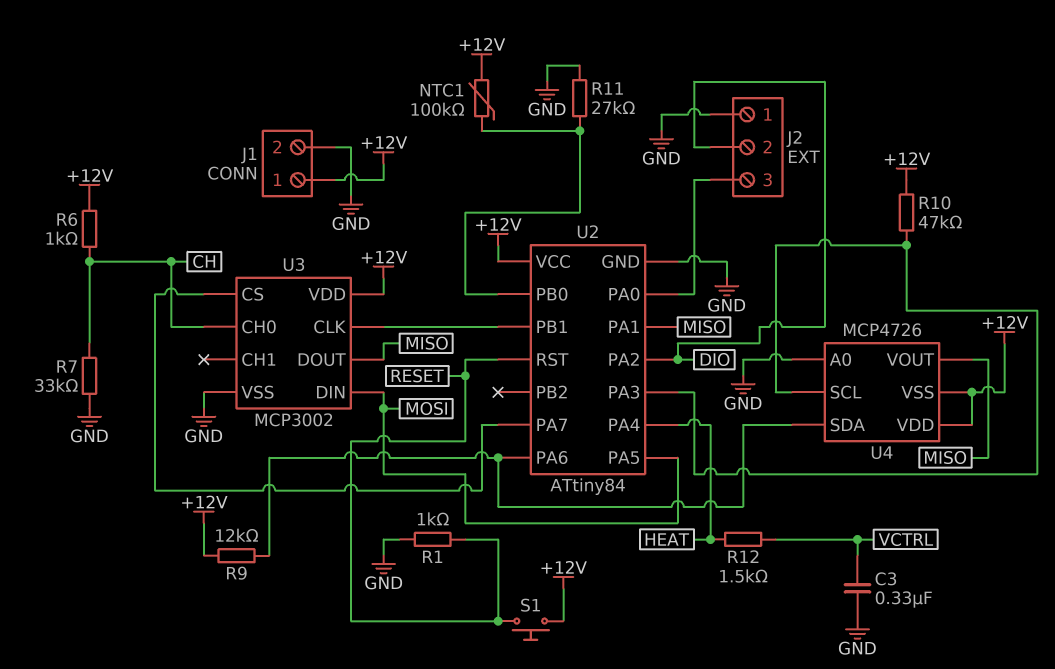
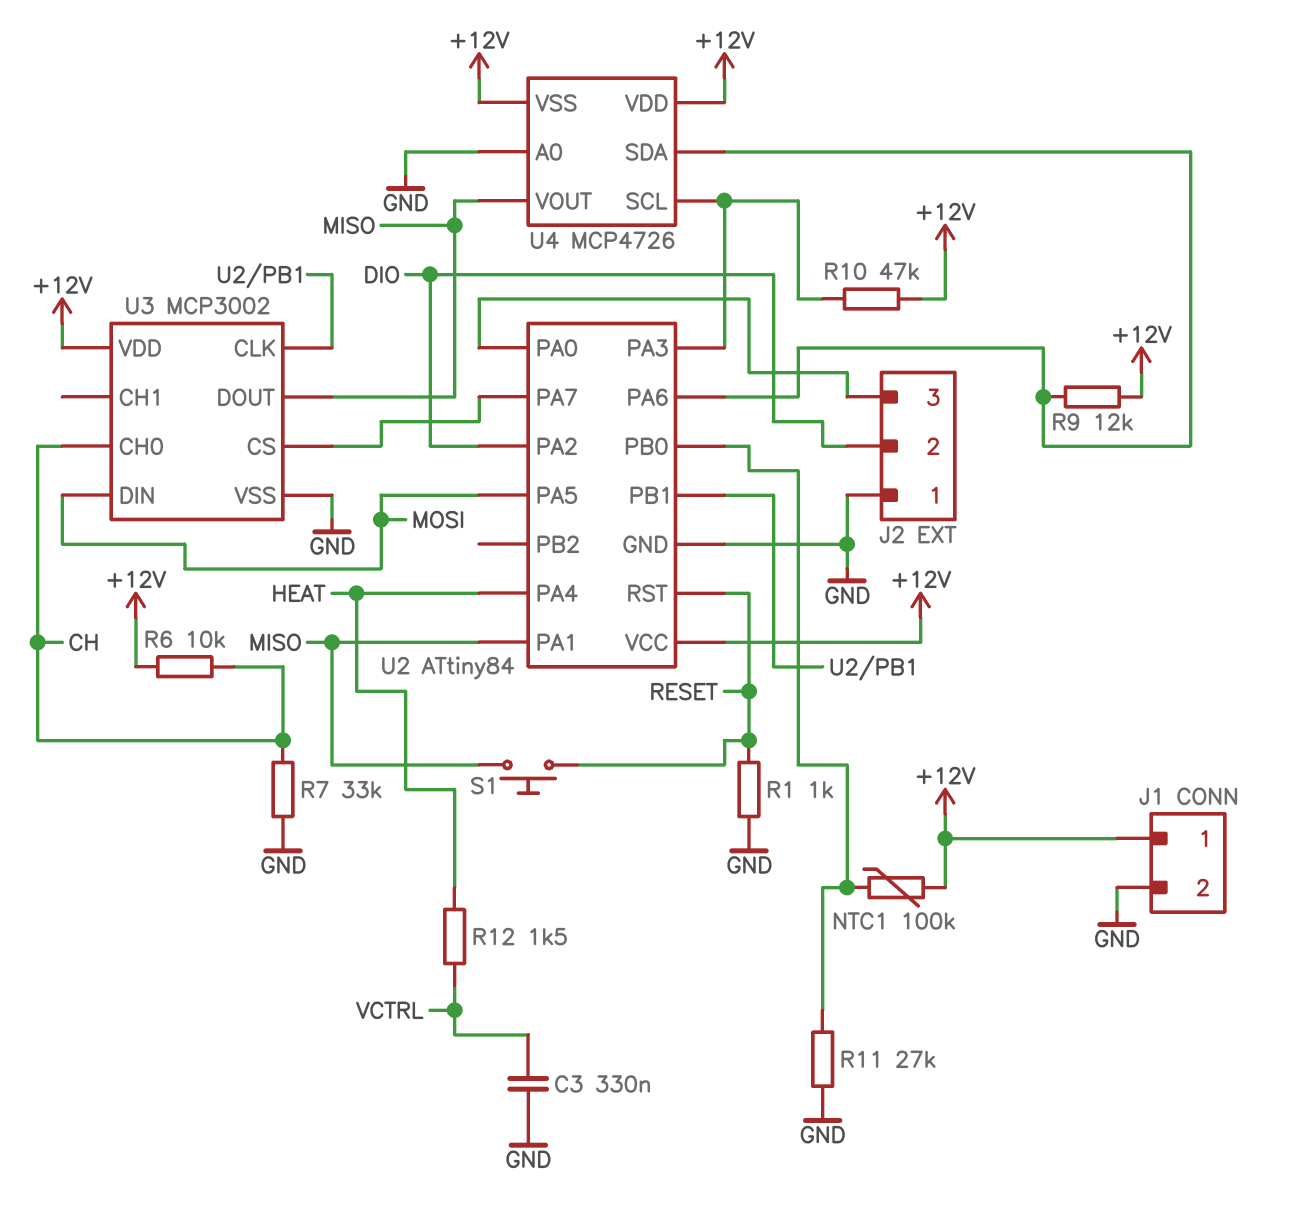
R6: 1k (+12V, CH) -> 10k (+12V, CH)
S1: button (+12V, RESET) -> button (MISO, RESET)

